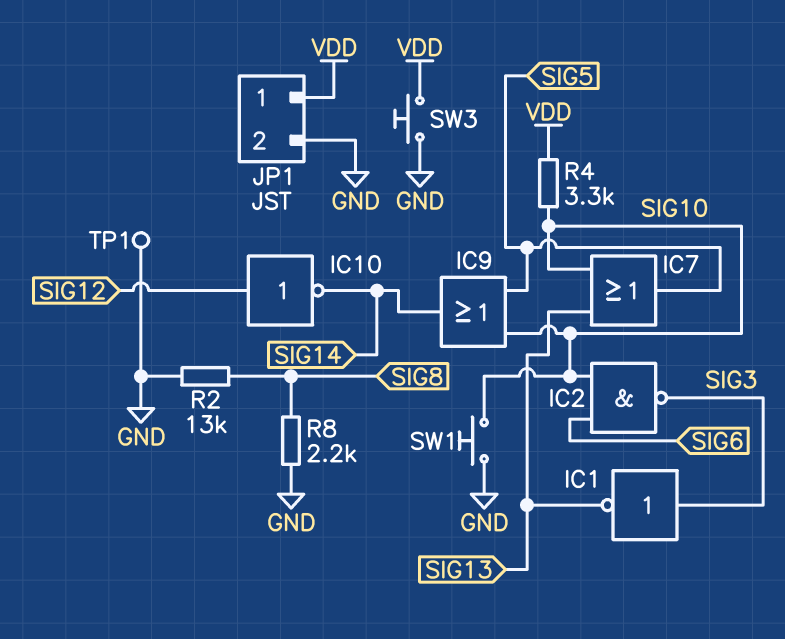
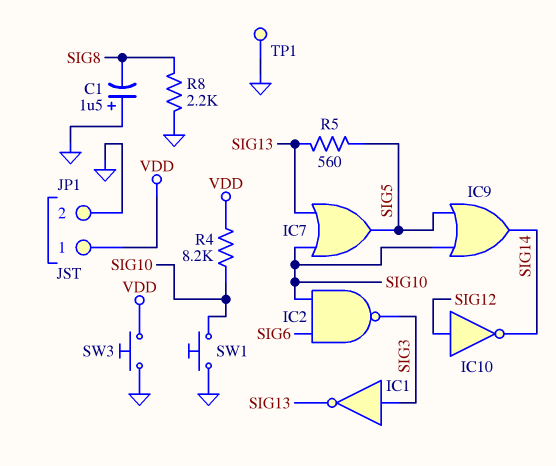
C1: none -> 1.5uF (plus GND, minus SIG8)
R2: 13k (GND, SIG8) -> none
R4: 3.3k (SIG10, VDD) -> 8.2k (SIG10, VDD)
R5: none -> 560 (SIG5, SIG13)

